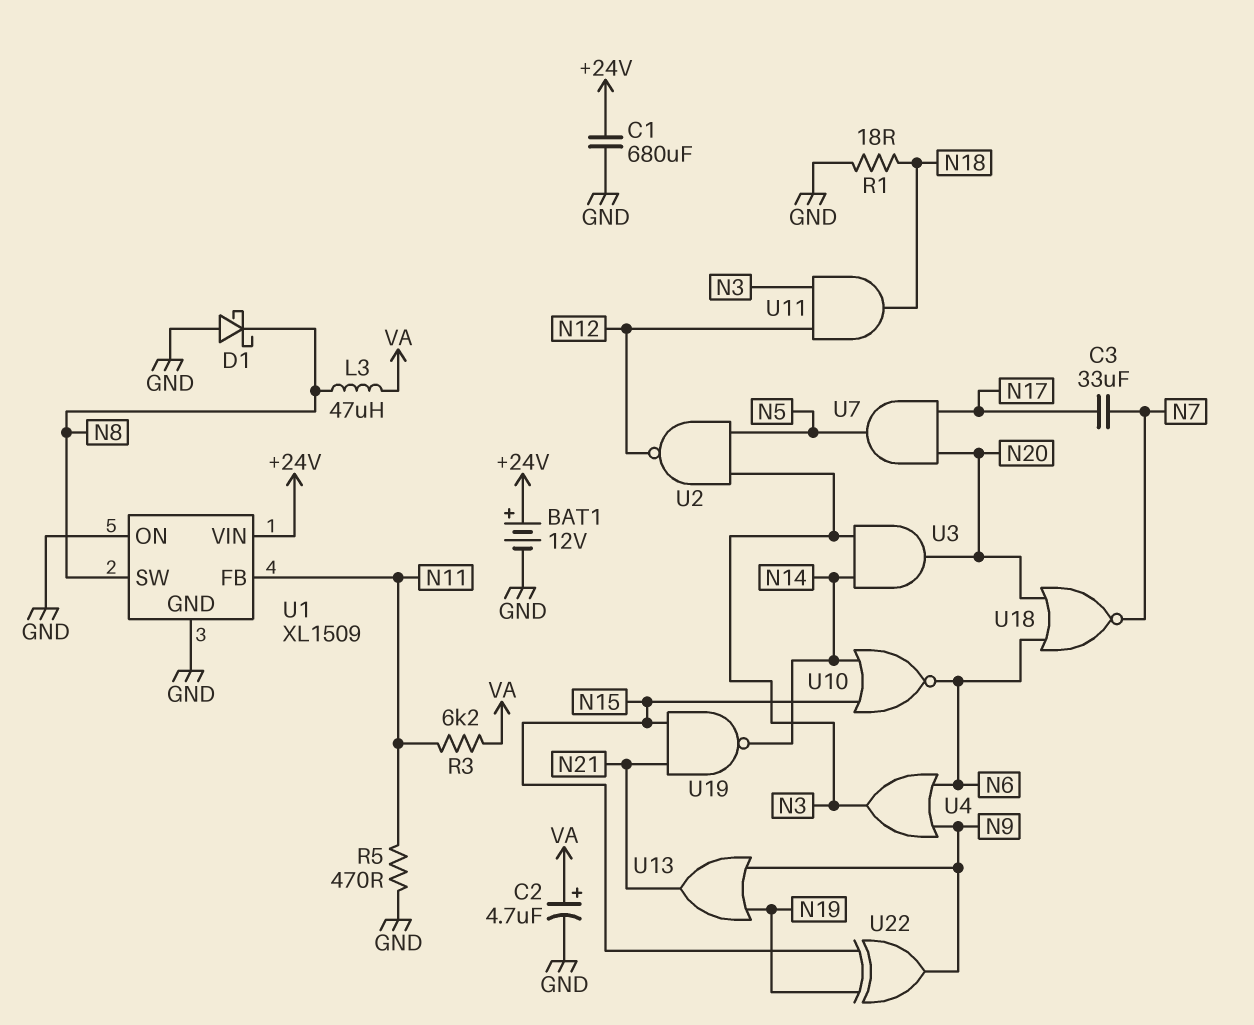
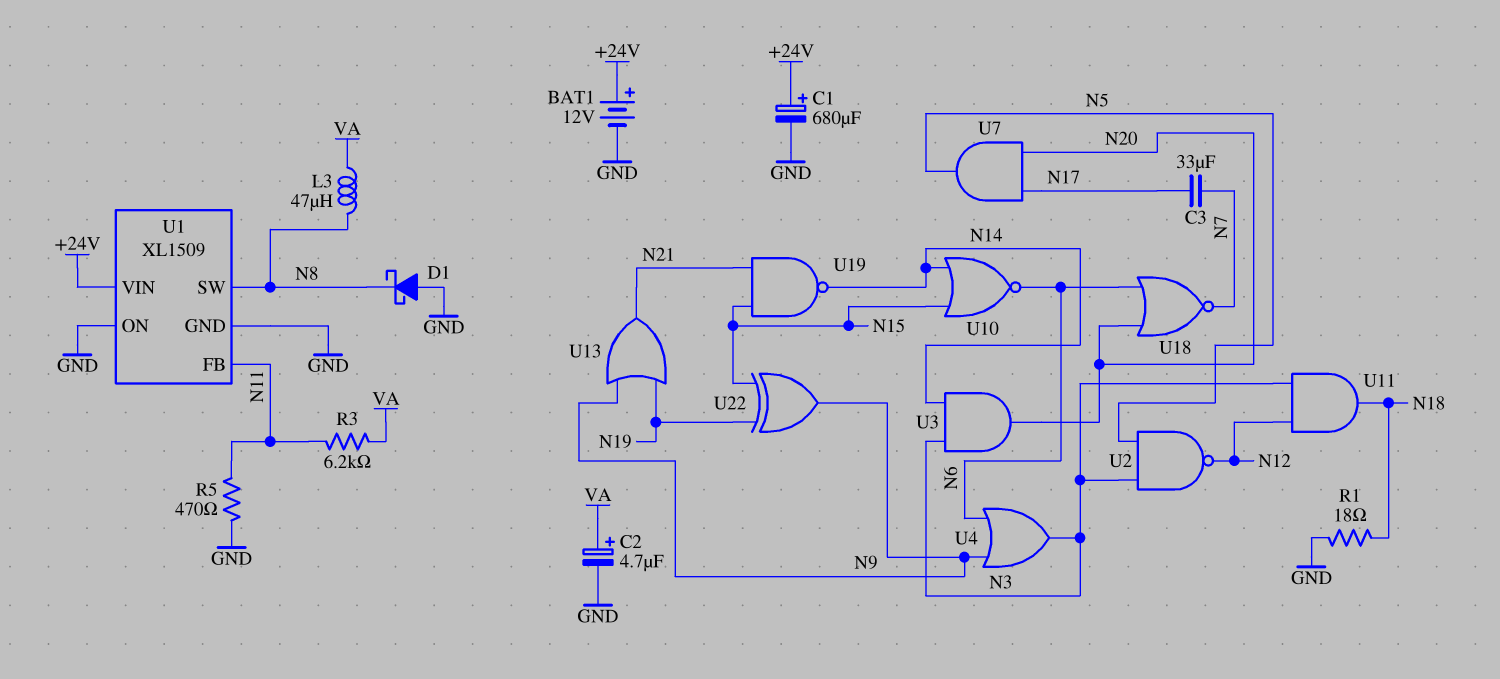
C1: 680uF (+24V, GND) -> 680uF (plus +24V, minus GND)

